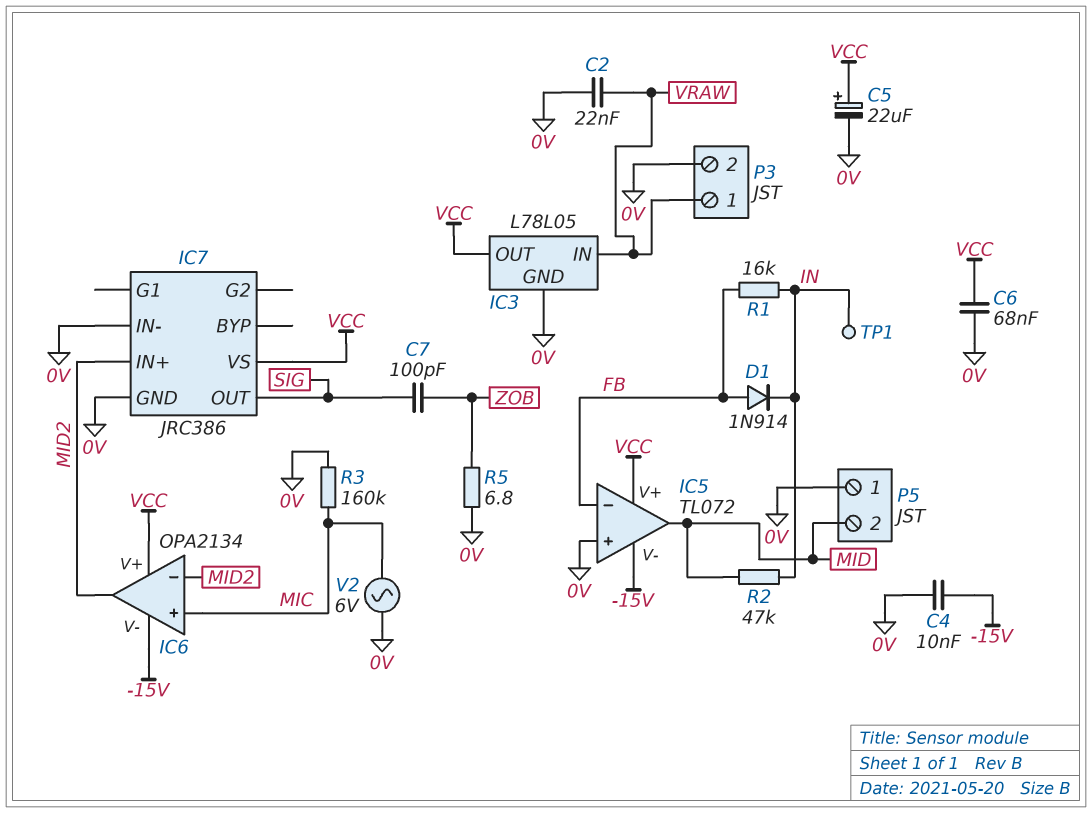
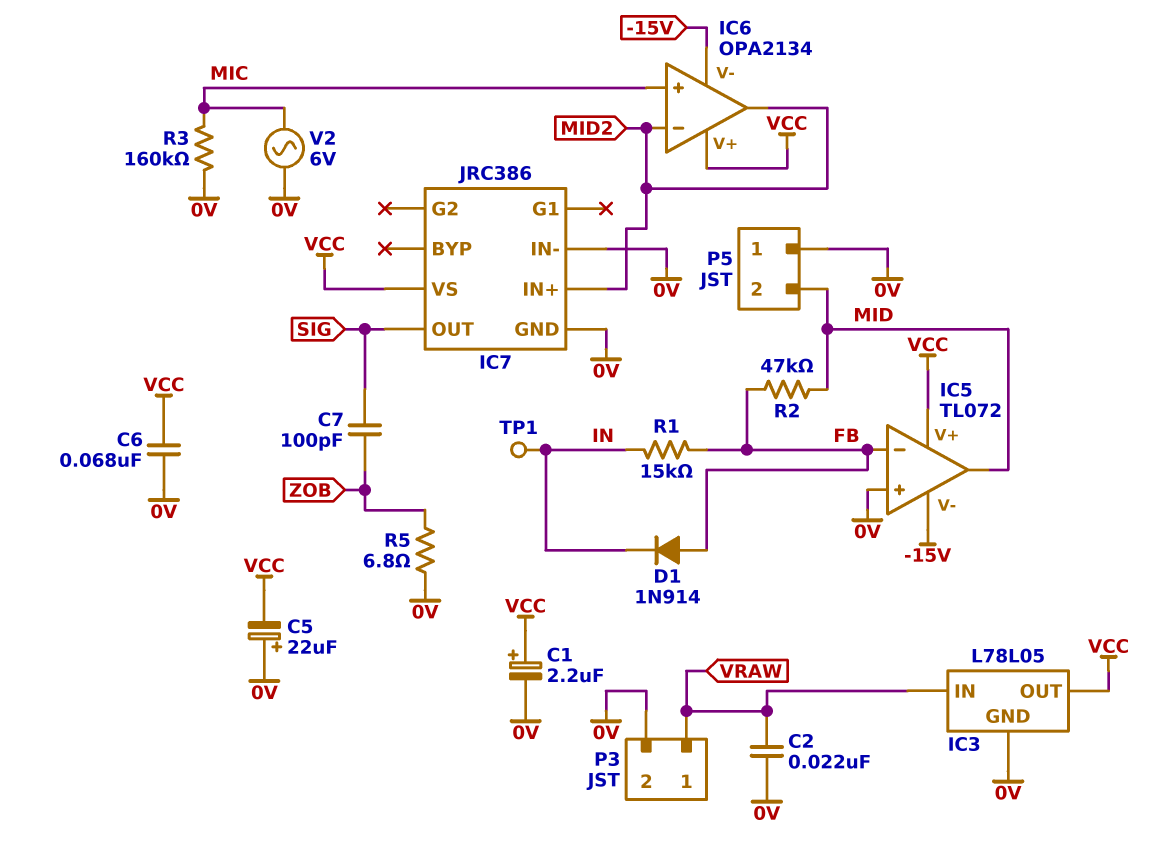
C1: none -> 2.2uF (plus VCC, minus 0V)
C4: 10nF (-15V, 0V) -> none
C5: 22uF (plus VCC, minus 0V) -> 22uF (plus 0V, minus VCC)
R1: 16k (FB, IN) -> 15k (FB, IN)
R2: 47k (IN, MID) -> 47k (FB, MID)

